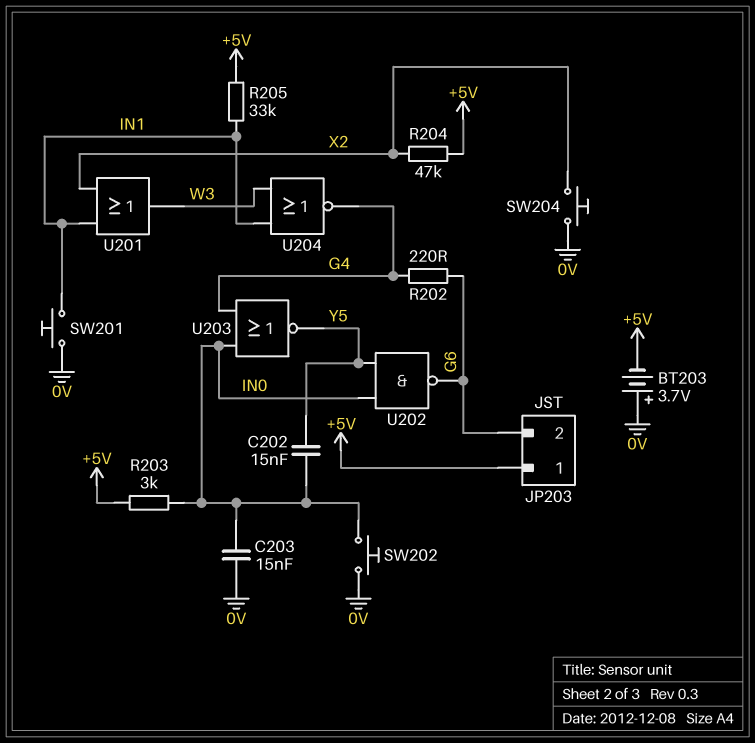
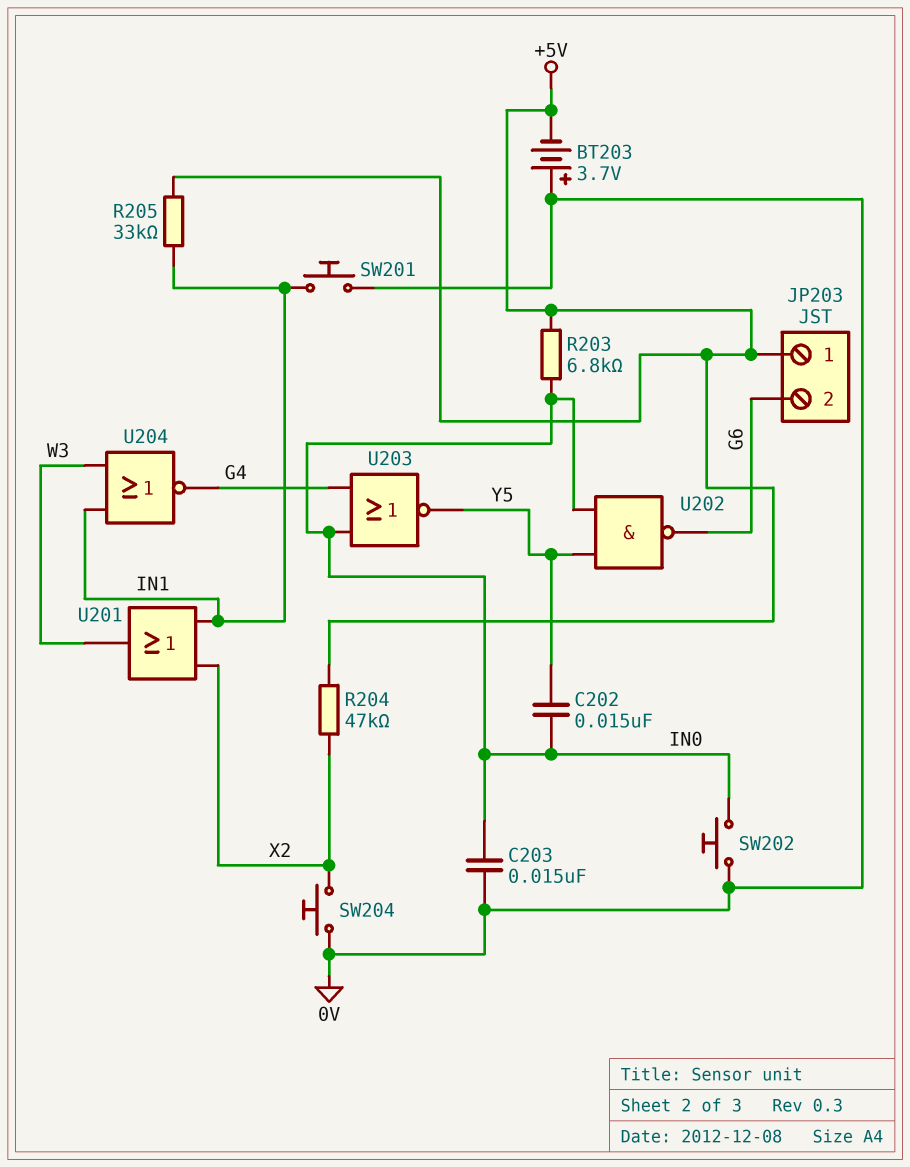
R202: 220 (G4, G6) -> none
R203: 3k (+5V, IN0) -> 6.8k (+5V, IN0)

